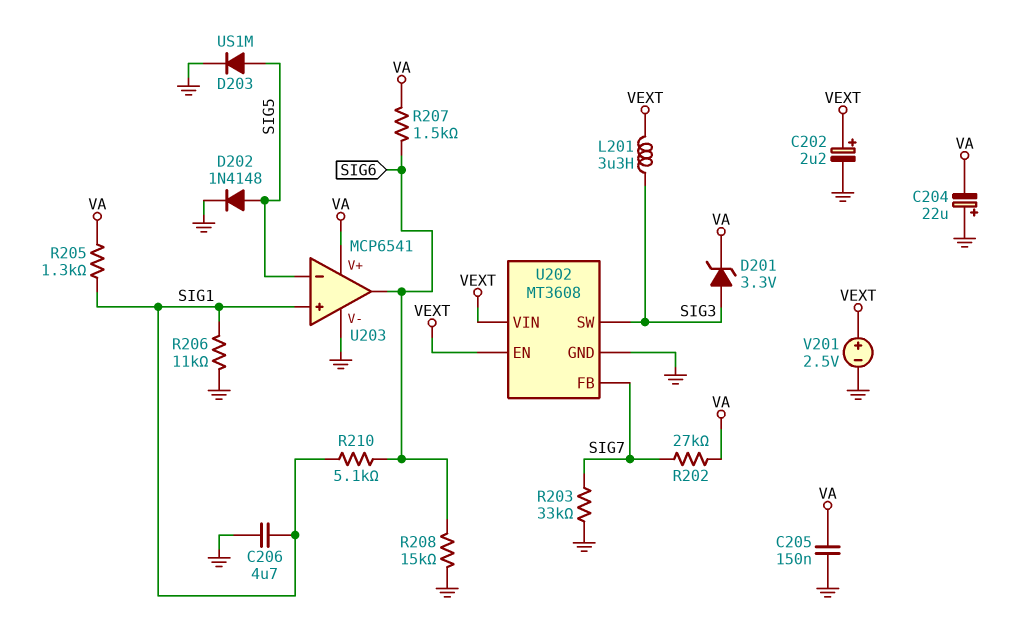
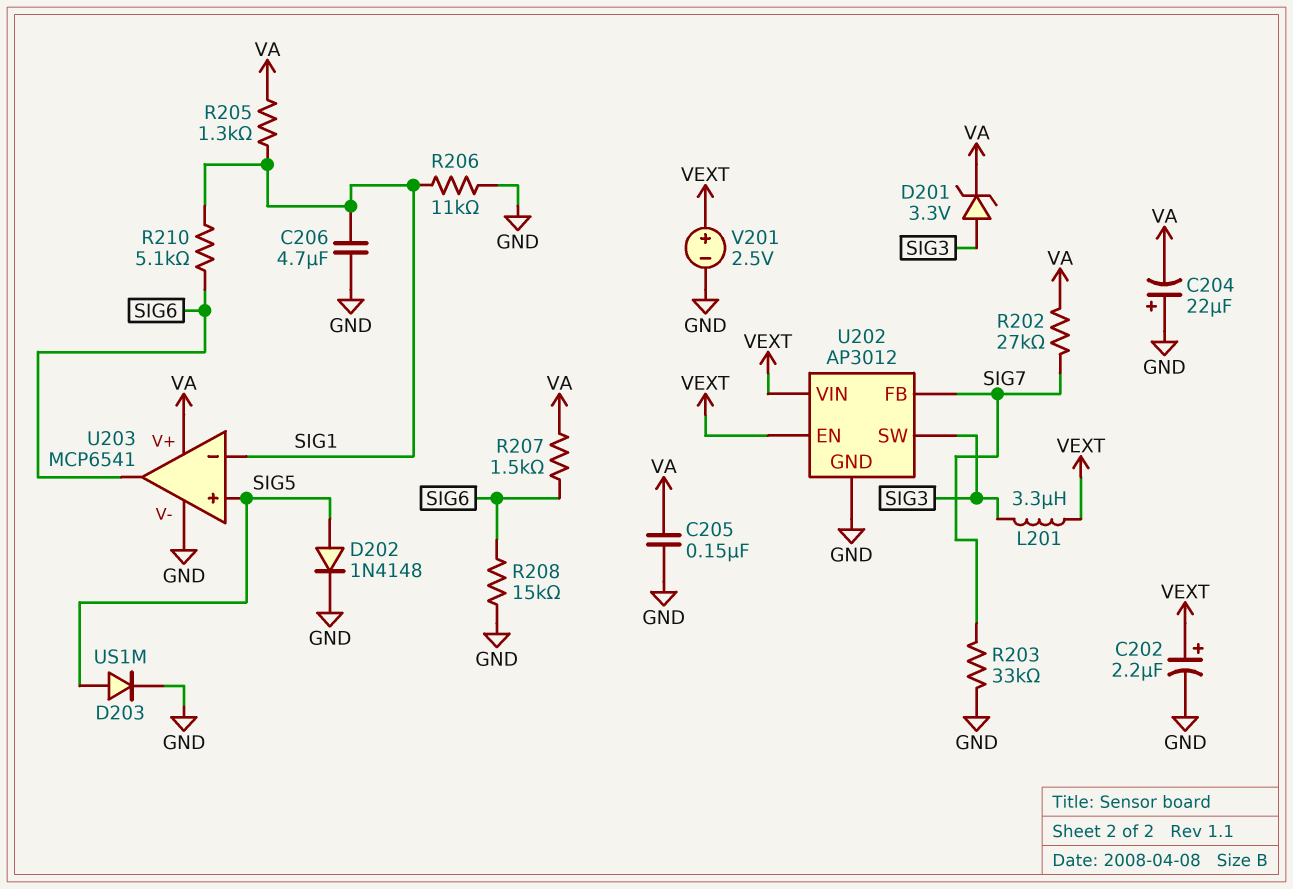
U202: MT3608 -> AP3012
U203 pin in+: SIG1 -> SIG5
U203 pin in-: SIG5 -> SIG1

